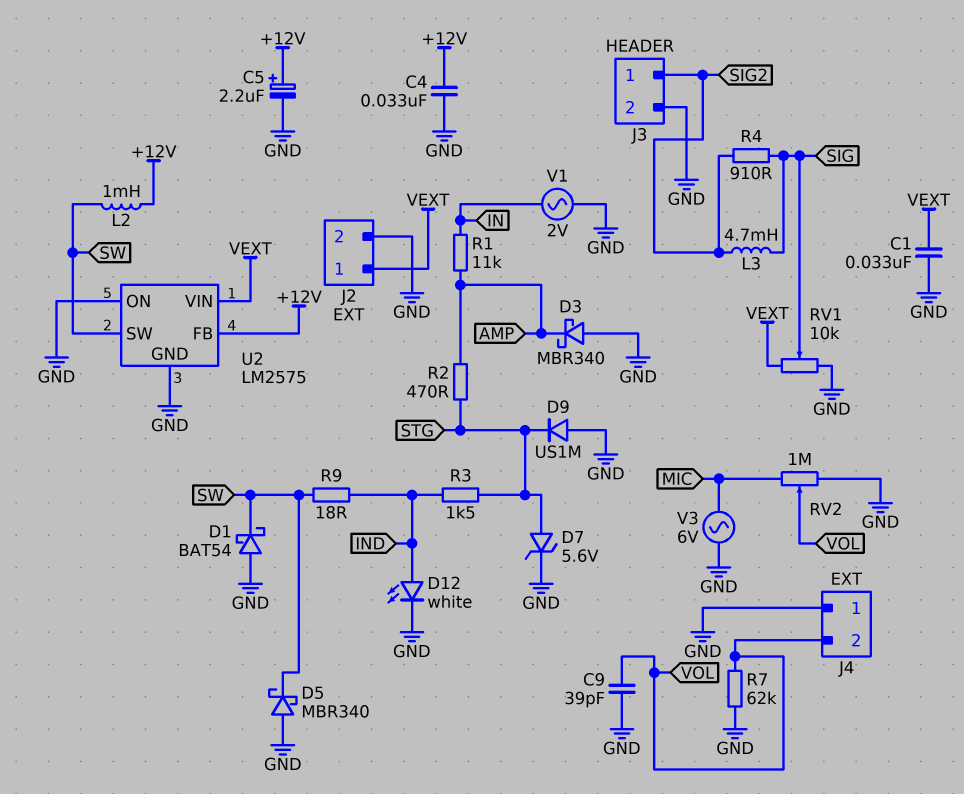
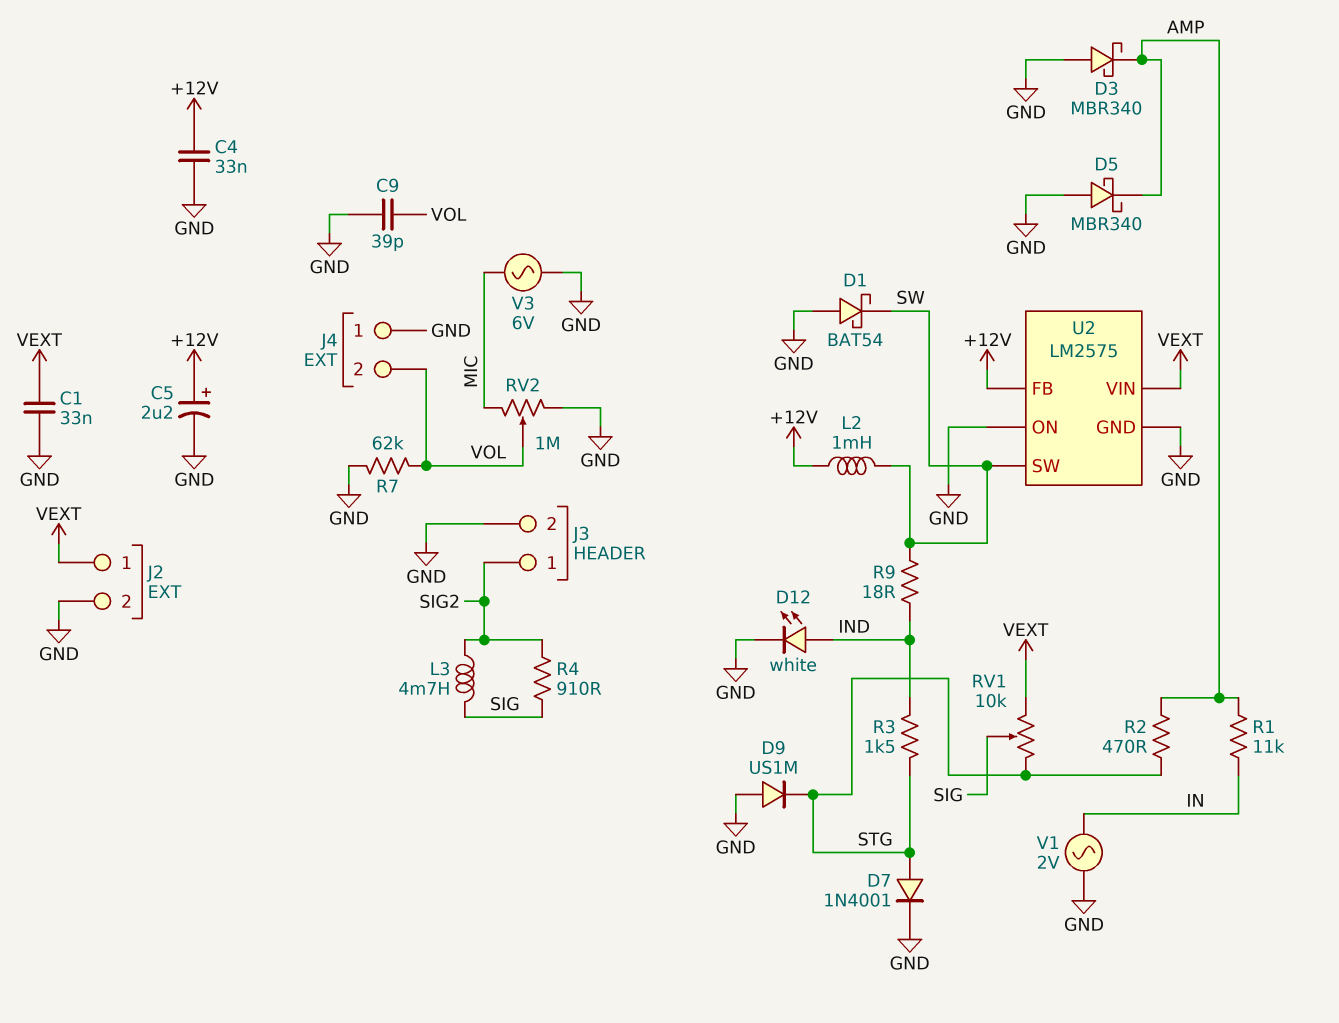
D5: schottky MBR340 (A GND, K SW) -> schottky MBR340 (A GND, K AMP)
D7: zener 5.6V (A STG, K GND) -> diode 1N4001 (A STG, K GND)
RV1: 10k (GND, VEXT, wiper SIG) -> 10k (STG, VEXT, wiper SIG)

